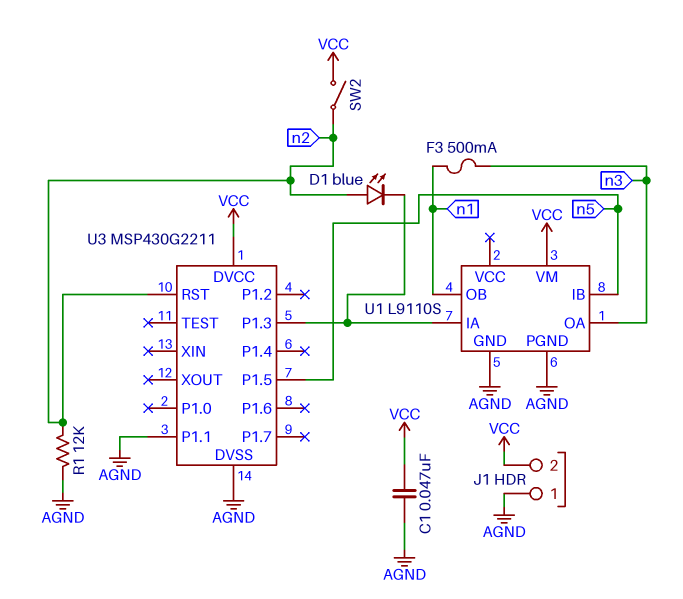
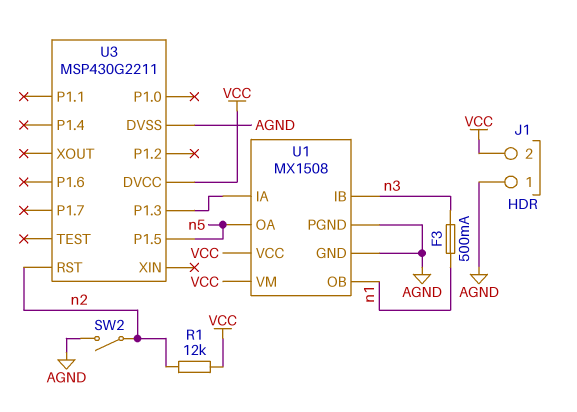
C1: 47nF (AGND, VCC) -> none
D1: LED blue (A n2, K U1/IA) -> none
R1: 12k (AGND, n2) -> 12k (VCC, n2)
SW2: switch (VCC, n2) -> switch (AGND, n2)
U1: L9110S -> MX1508
U1 pin IB: n5 -> n3
U1 pin OA: n3 -> n5
U1 pin VCC: none -> VCC
U3 pin P1.1: AGND -> none

